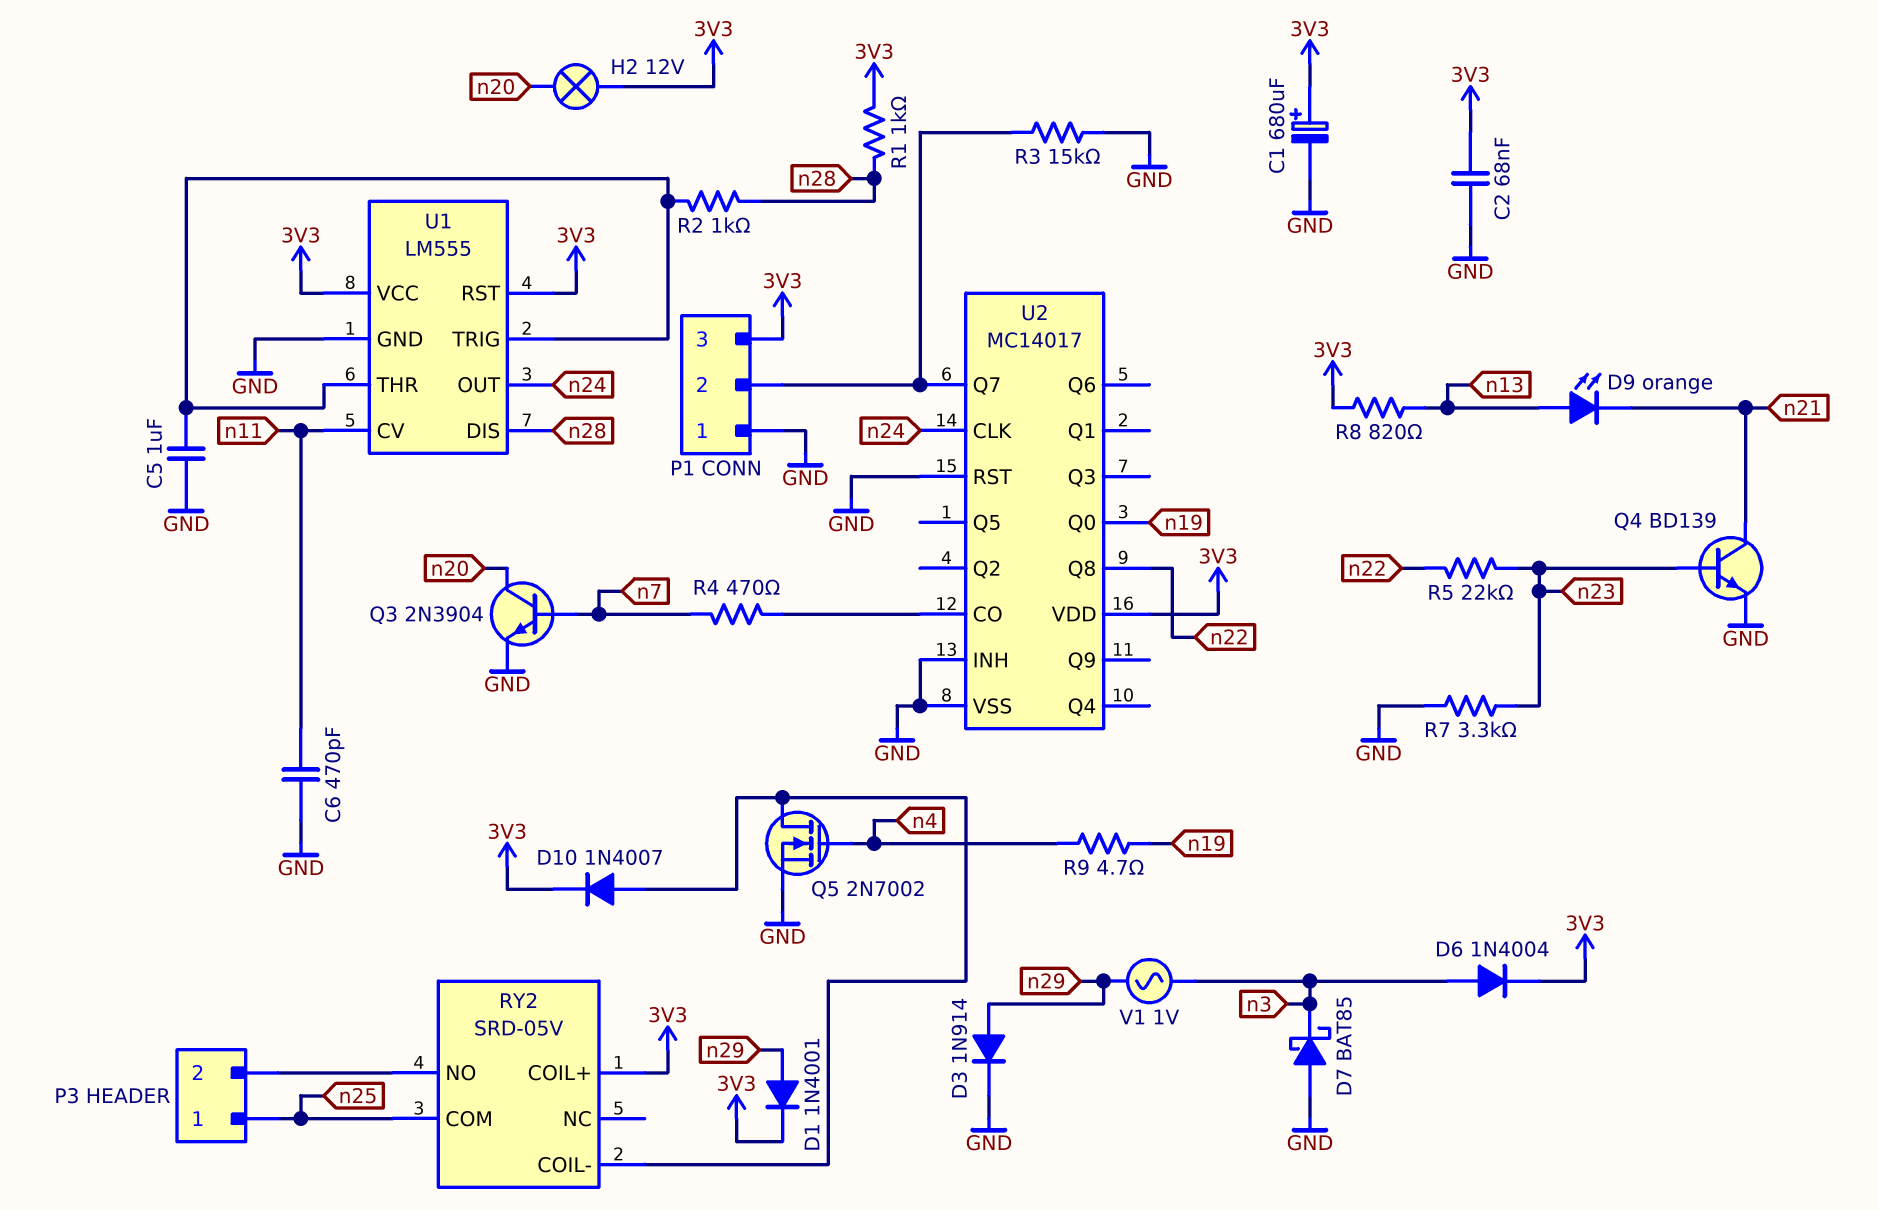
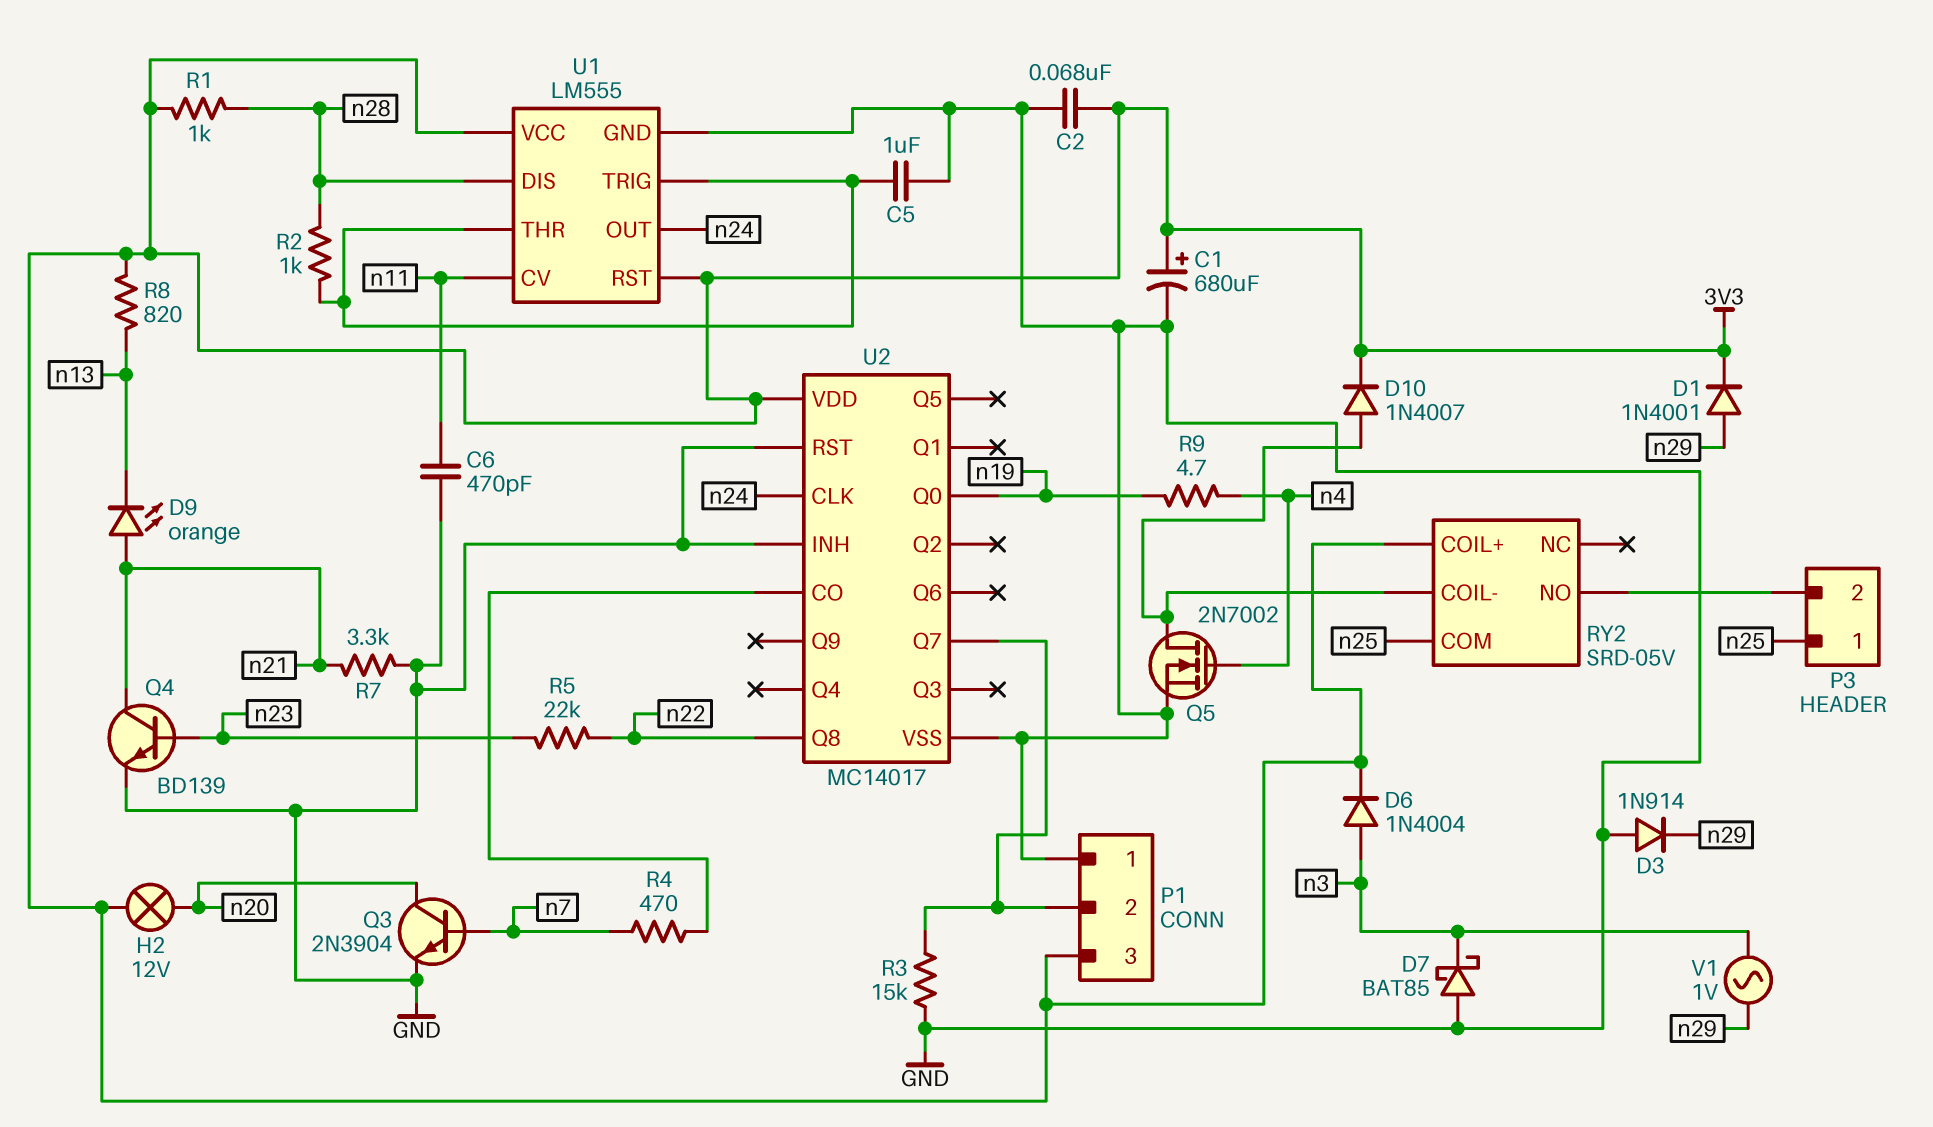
D3: diode 1N914 (A n29, K GND) -> diode 1N914 (A GND, K n29)
D9: LED orange (A n13, K n21) -> LED orange (A n21, K n13)
R7: 3.3k (GND, n23) -> 3.3k (GND, n21)

